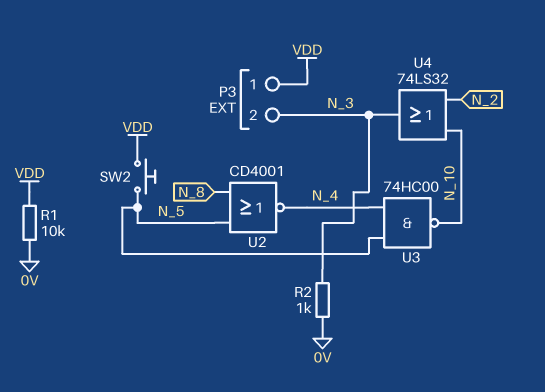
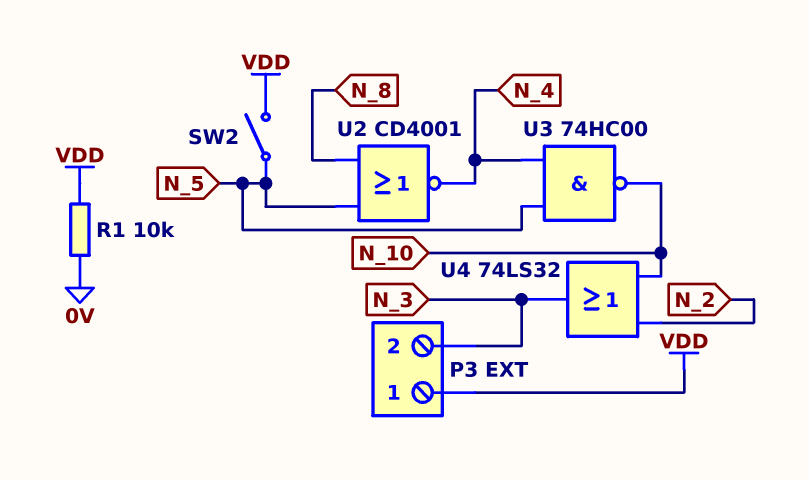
R2: 1k (0V, N_3) -> none
SW2: button (N_5, VDD) -> switch (N_5, VDD)

